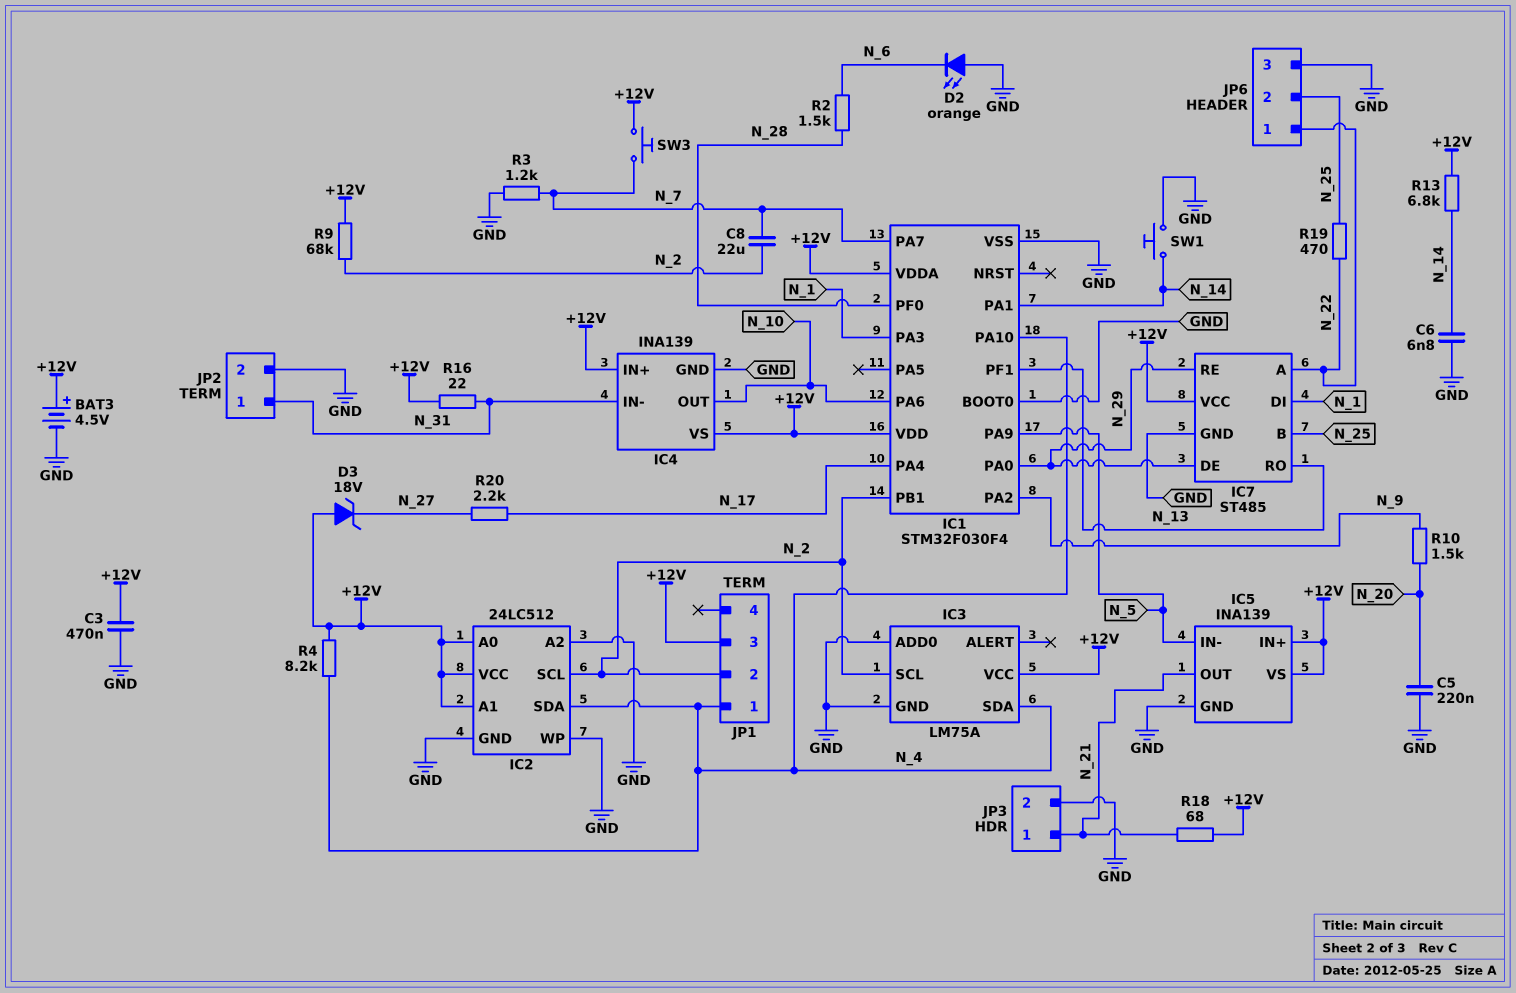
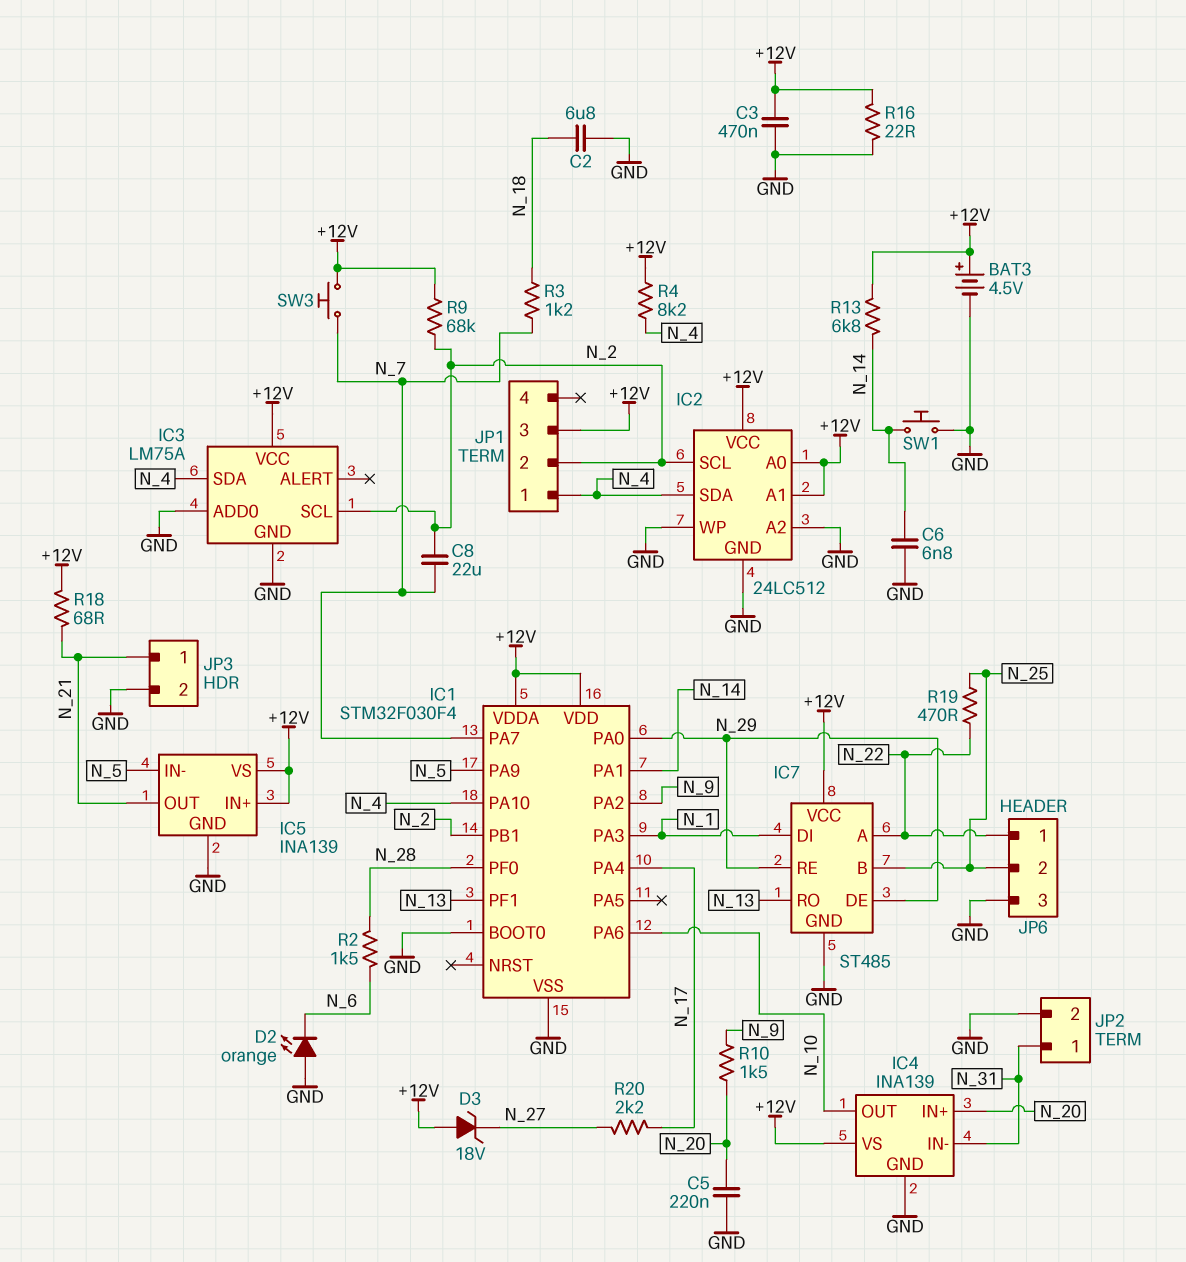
C2: none -> 6.8uF (GND, N_18)
IC4 pin IN+: +12V -> N_20
R3: 1.2k (GND, N_7) -> 1.2k (N_7, N_18)
R16: 22 (+12V, N_31) -> 22 (+12V, GND)

